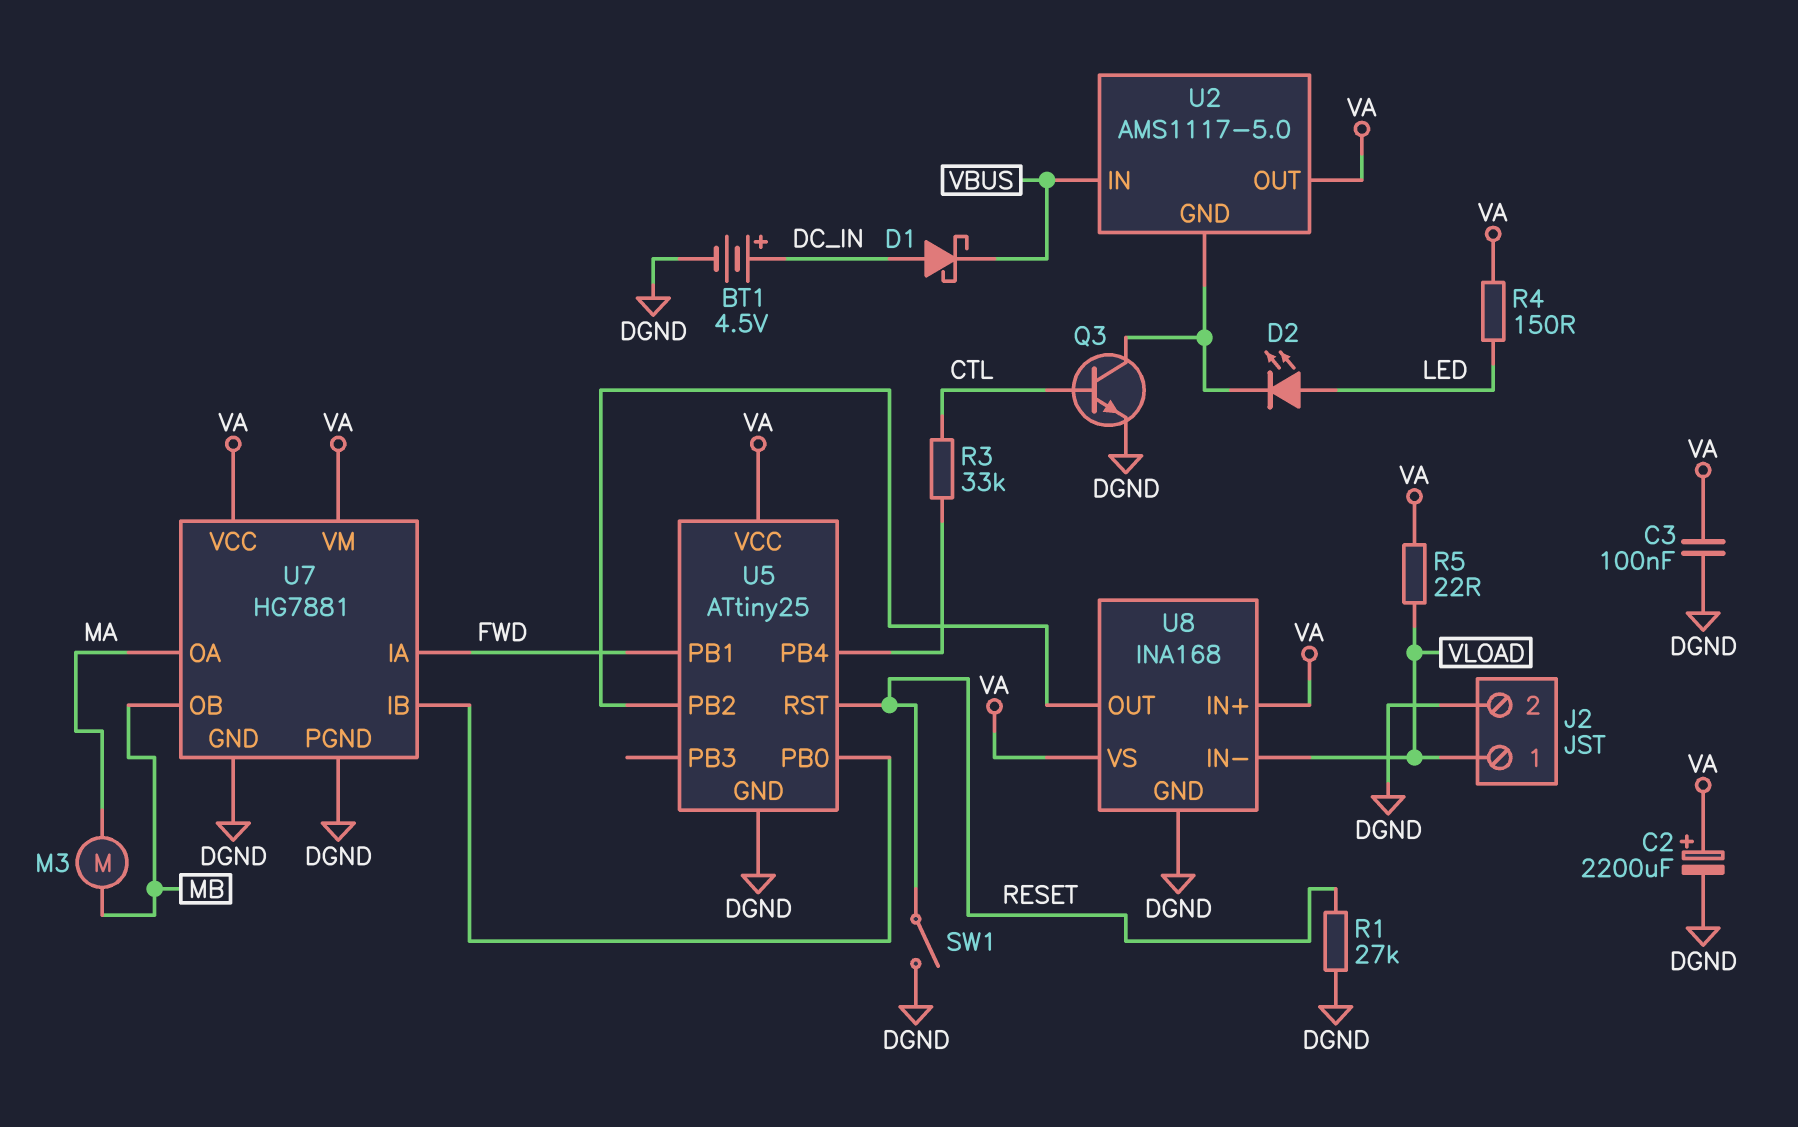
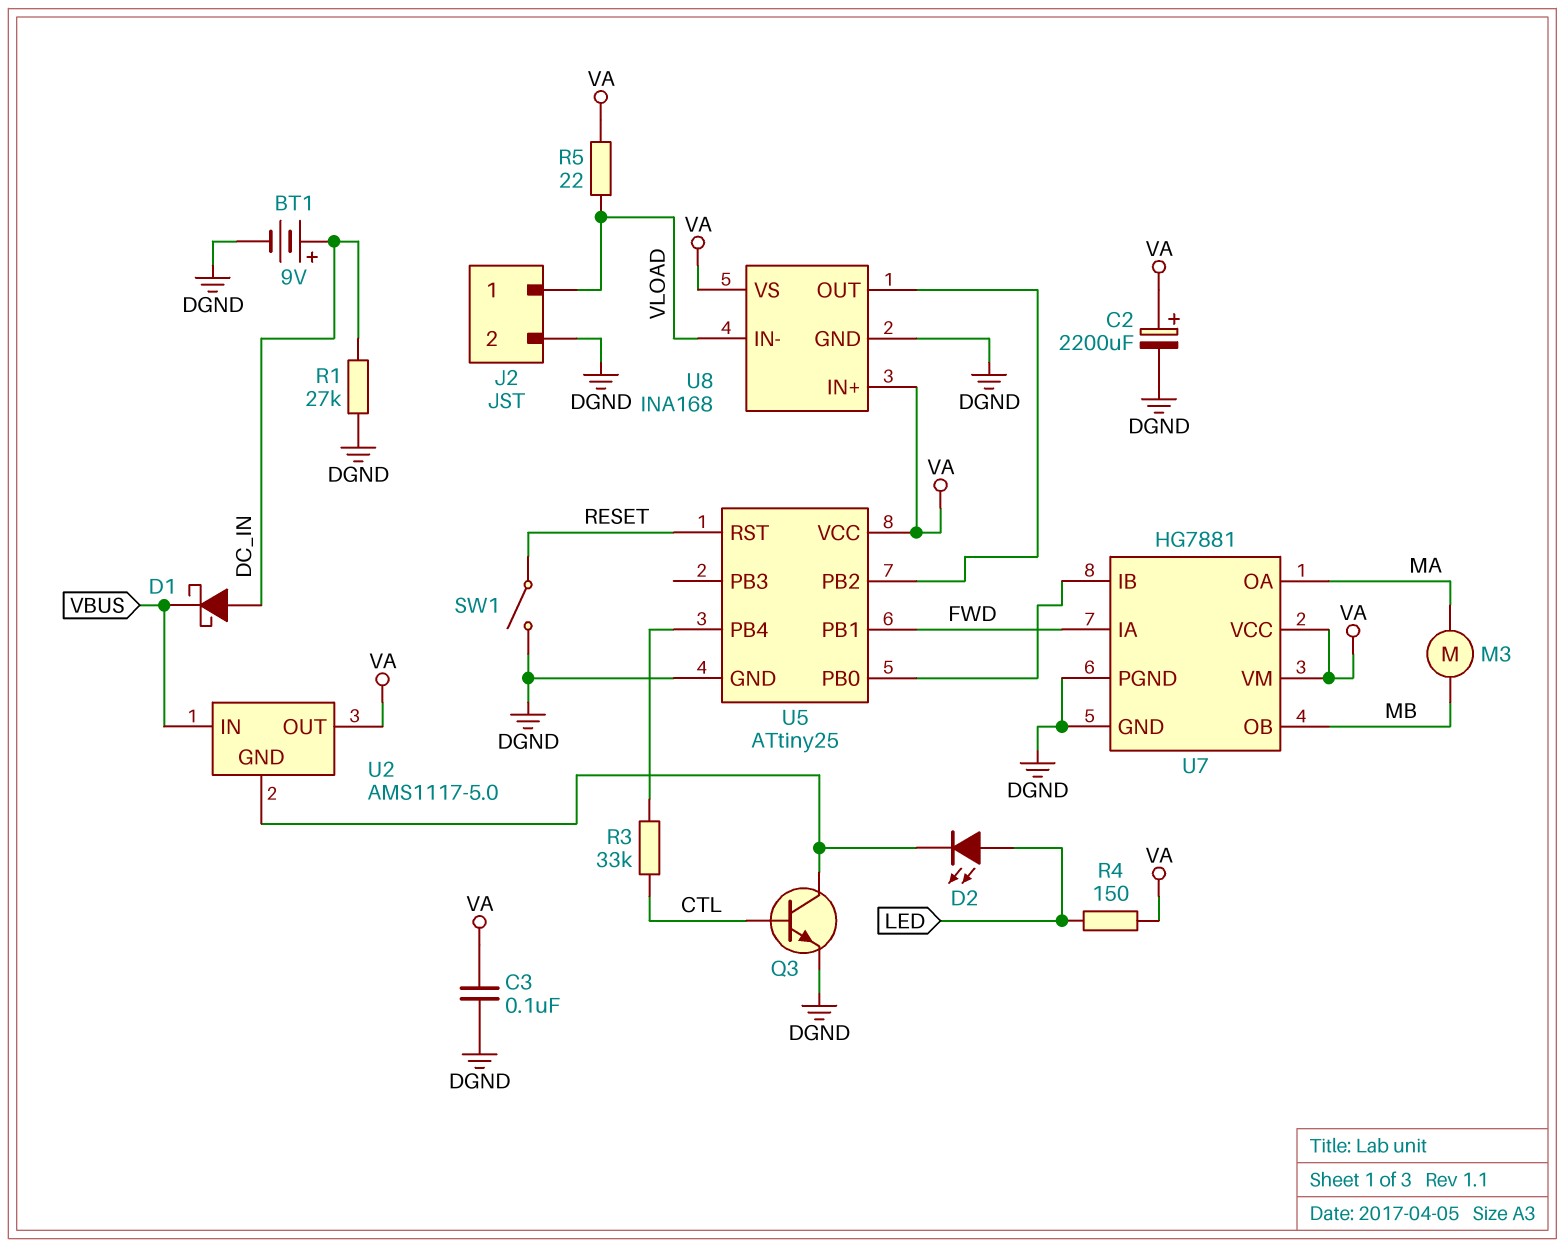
BT1: 4.5V (plus DC_IN, minus DGND) -> 9V (plus DC_IN, minus DGND)
R1: 27k (DGND, RESET) -> 27k (DC_IN, DGND)

